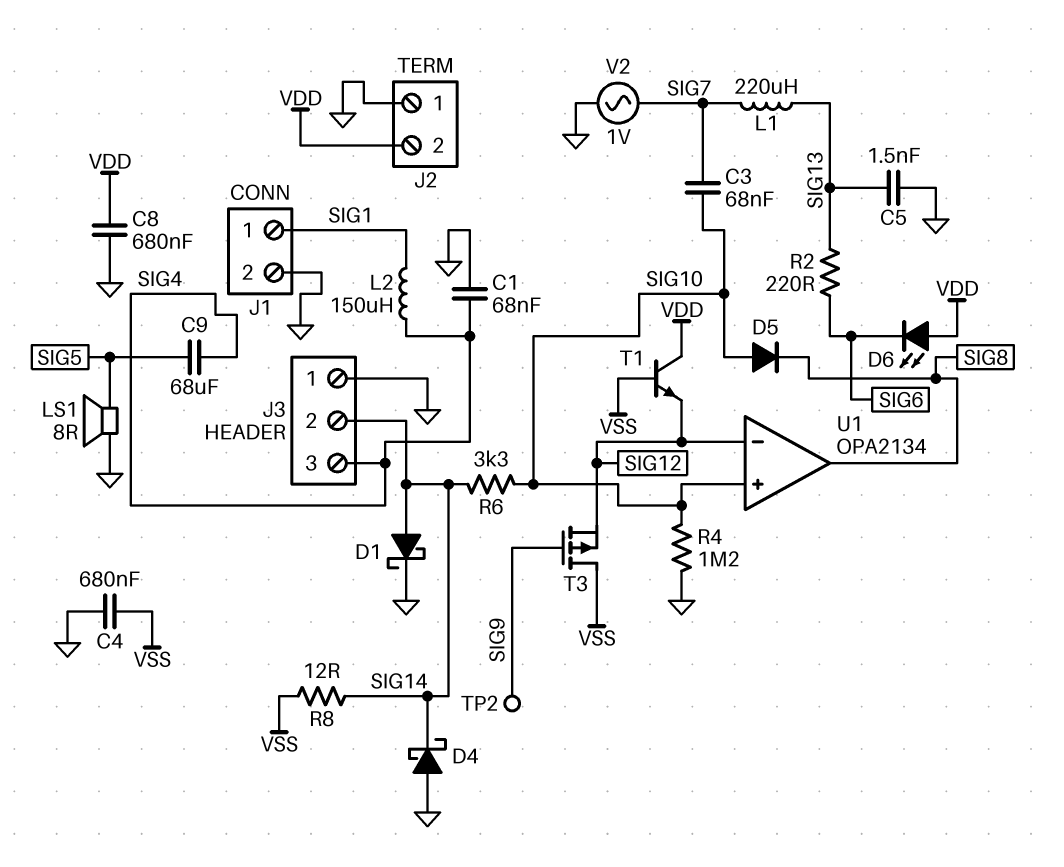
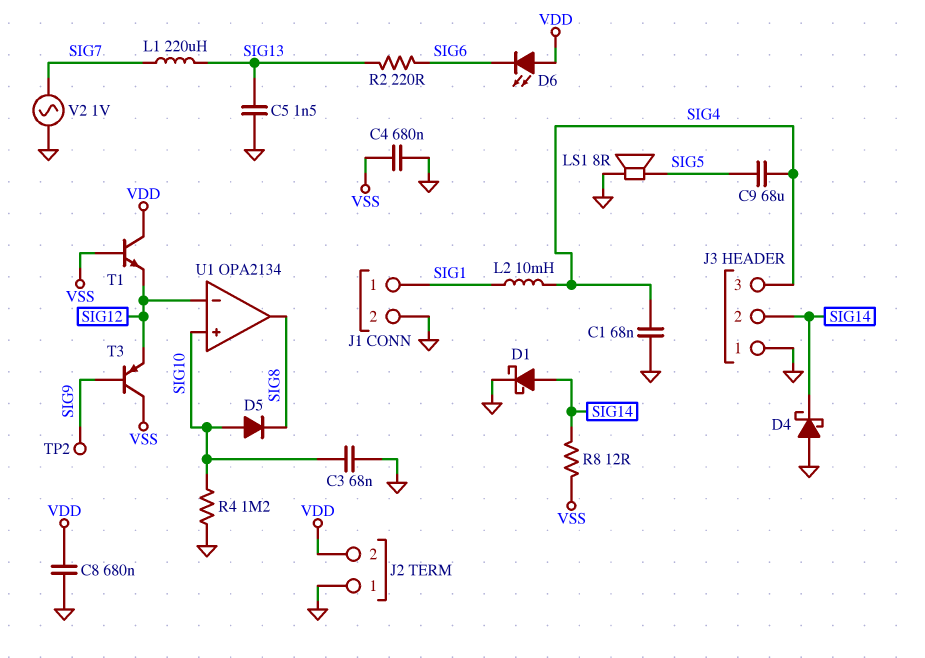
C3: 68nF (SIG7, SIG10) -> 68nF (GND, SIG10)
L2: 150uH (SIG1, SIG4) -> 10mH (SIG1, SIG4)
R6: 3.3k (SIG10, SIG14) -> none
T3: PMOS (G SIG9, D VSS, S SIG12) -> PNP (B SIG9, C VSS, E SIG12)

